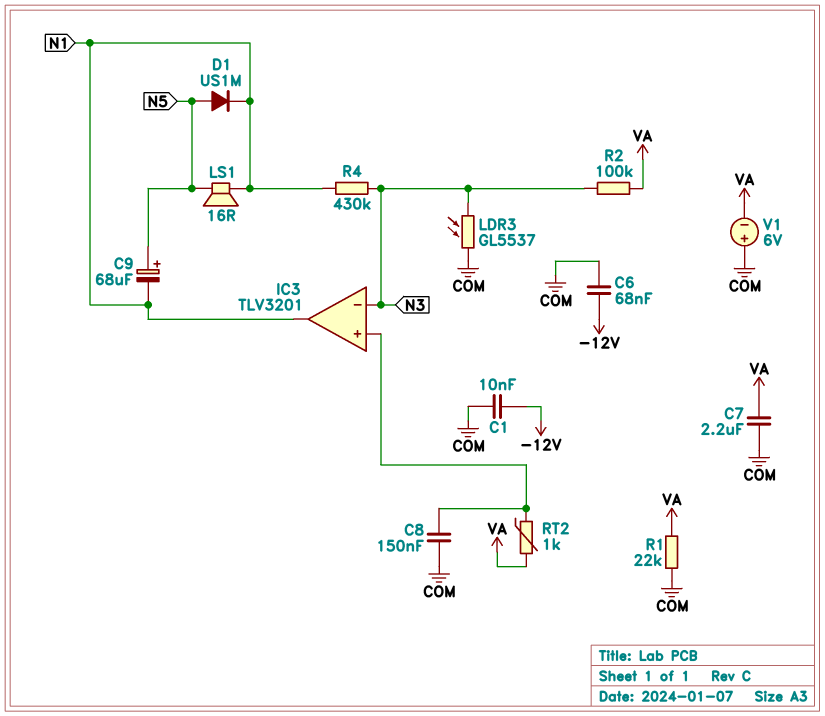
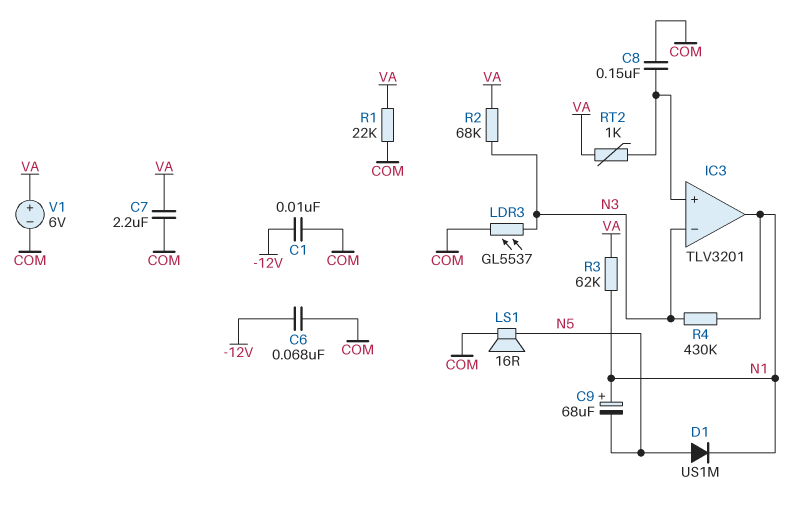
C9: 68uF (plus N5, minus N1) -> 68uF (plus N1, minus N5)
LS1: speaker 16R (N1, N5) -> speaker 16R (COM, N5)
R2: 100k (N3, VA) -> 68k (N3, VA)
R3: none -> 62k (N1, VA)
V1: 6V (plus COM, minus VA) -> 6V (plus VA, minus COM)

